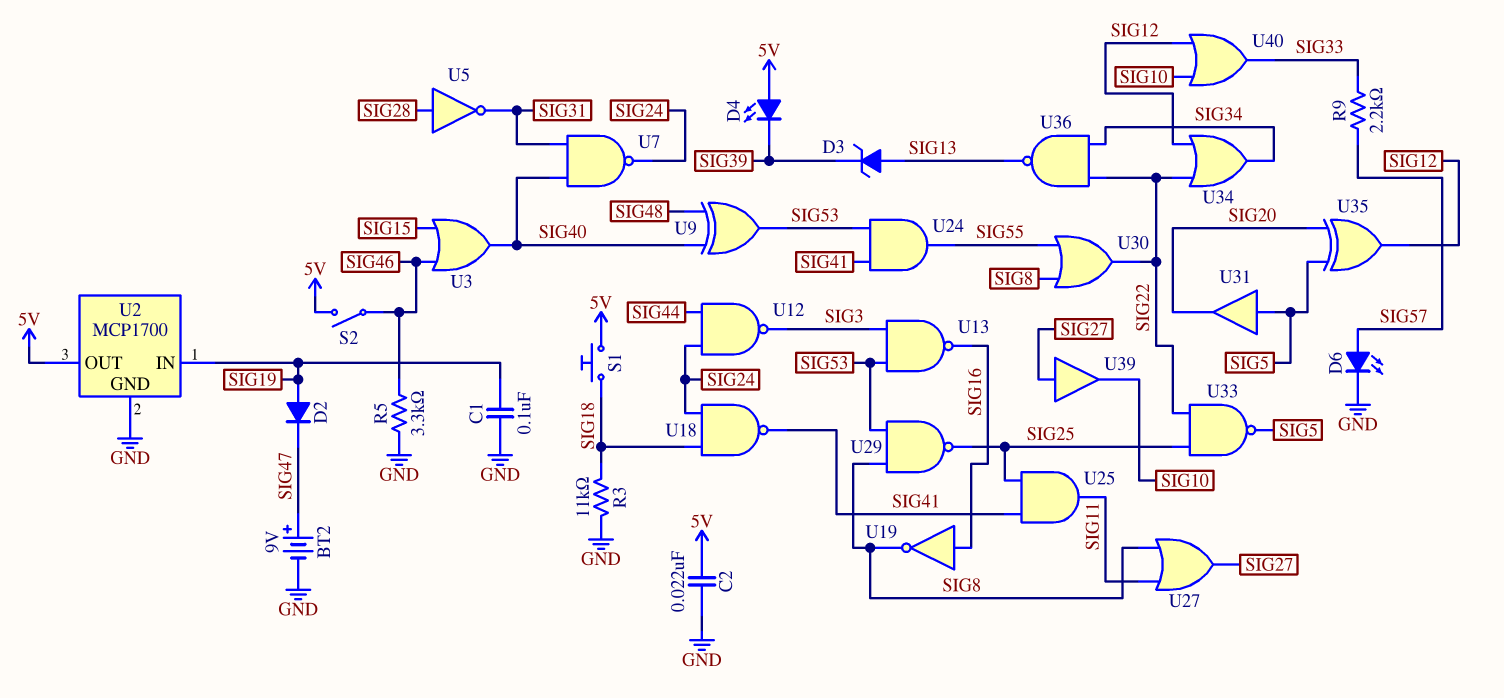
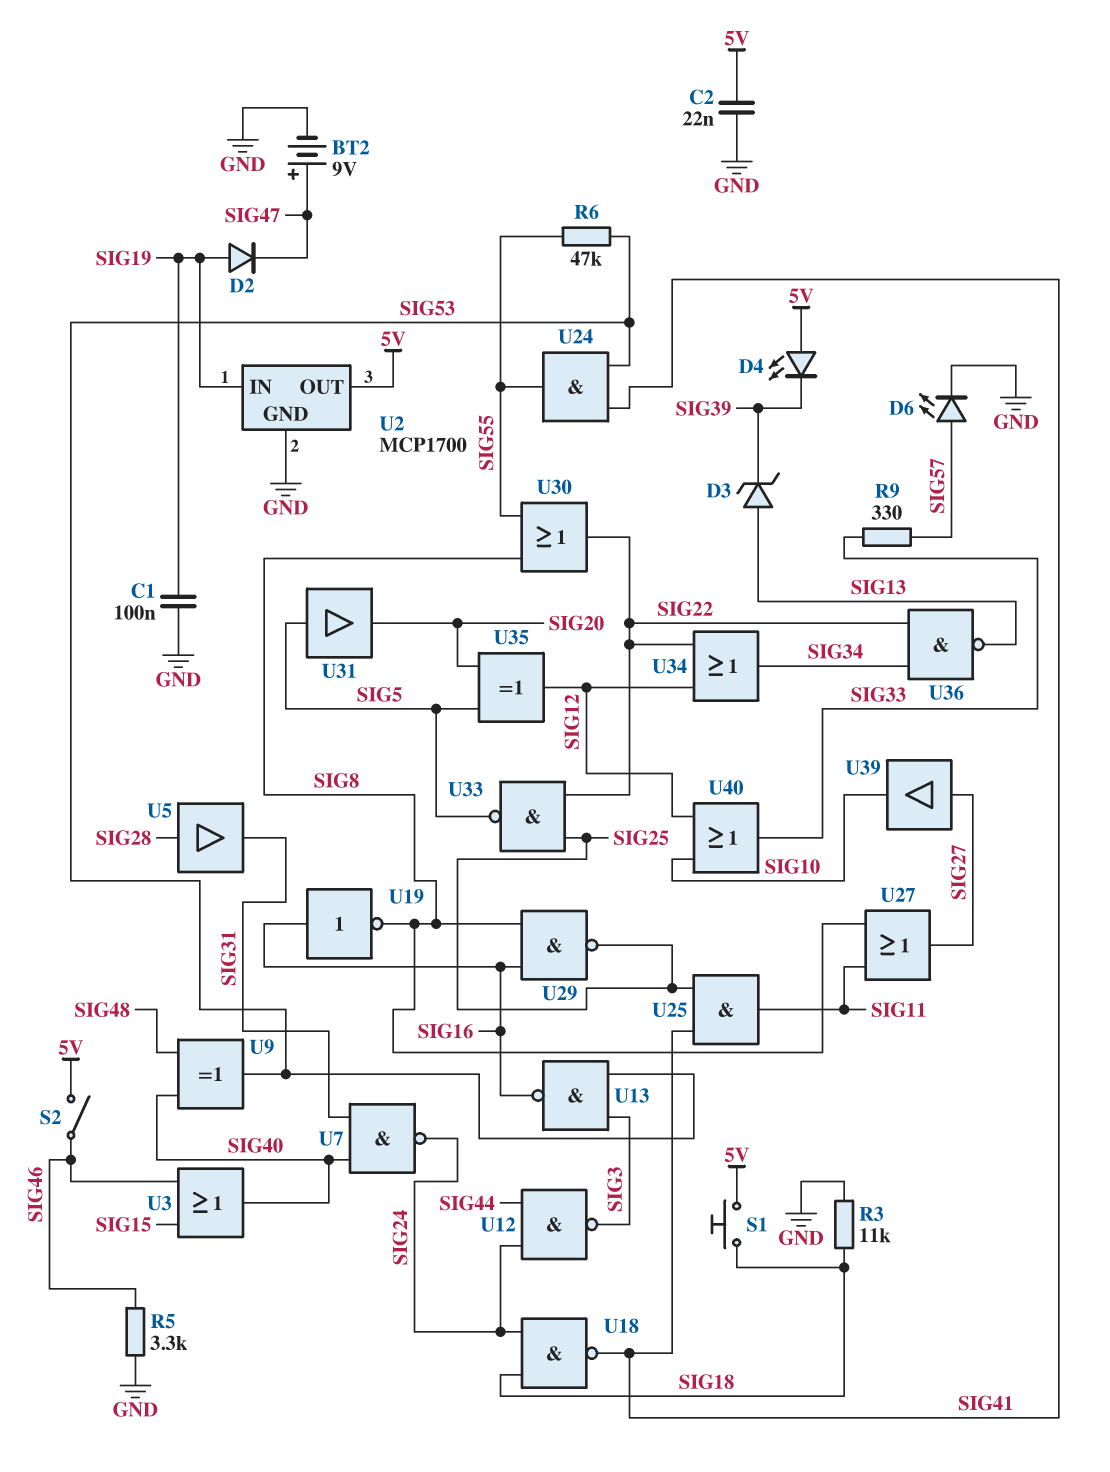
R6: none -> 47k (SIG53, SIG55)
R9: 2.2k (SIG33, SIG57) -> 330 (SIG33, SIG57)
U5: NOT (in SIG28, out SIG31) -> buffer (in SIG28, out SIG31)
U29: NAND (in SIG8, in SIG53, out SIG25) -> NAND (in SIG8, in SIG16, out SIG25)

